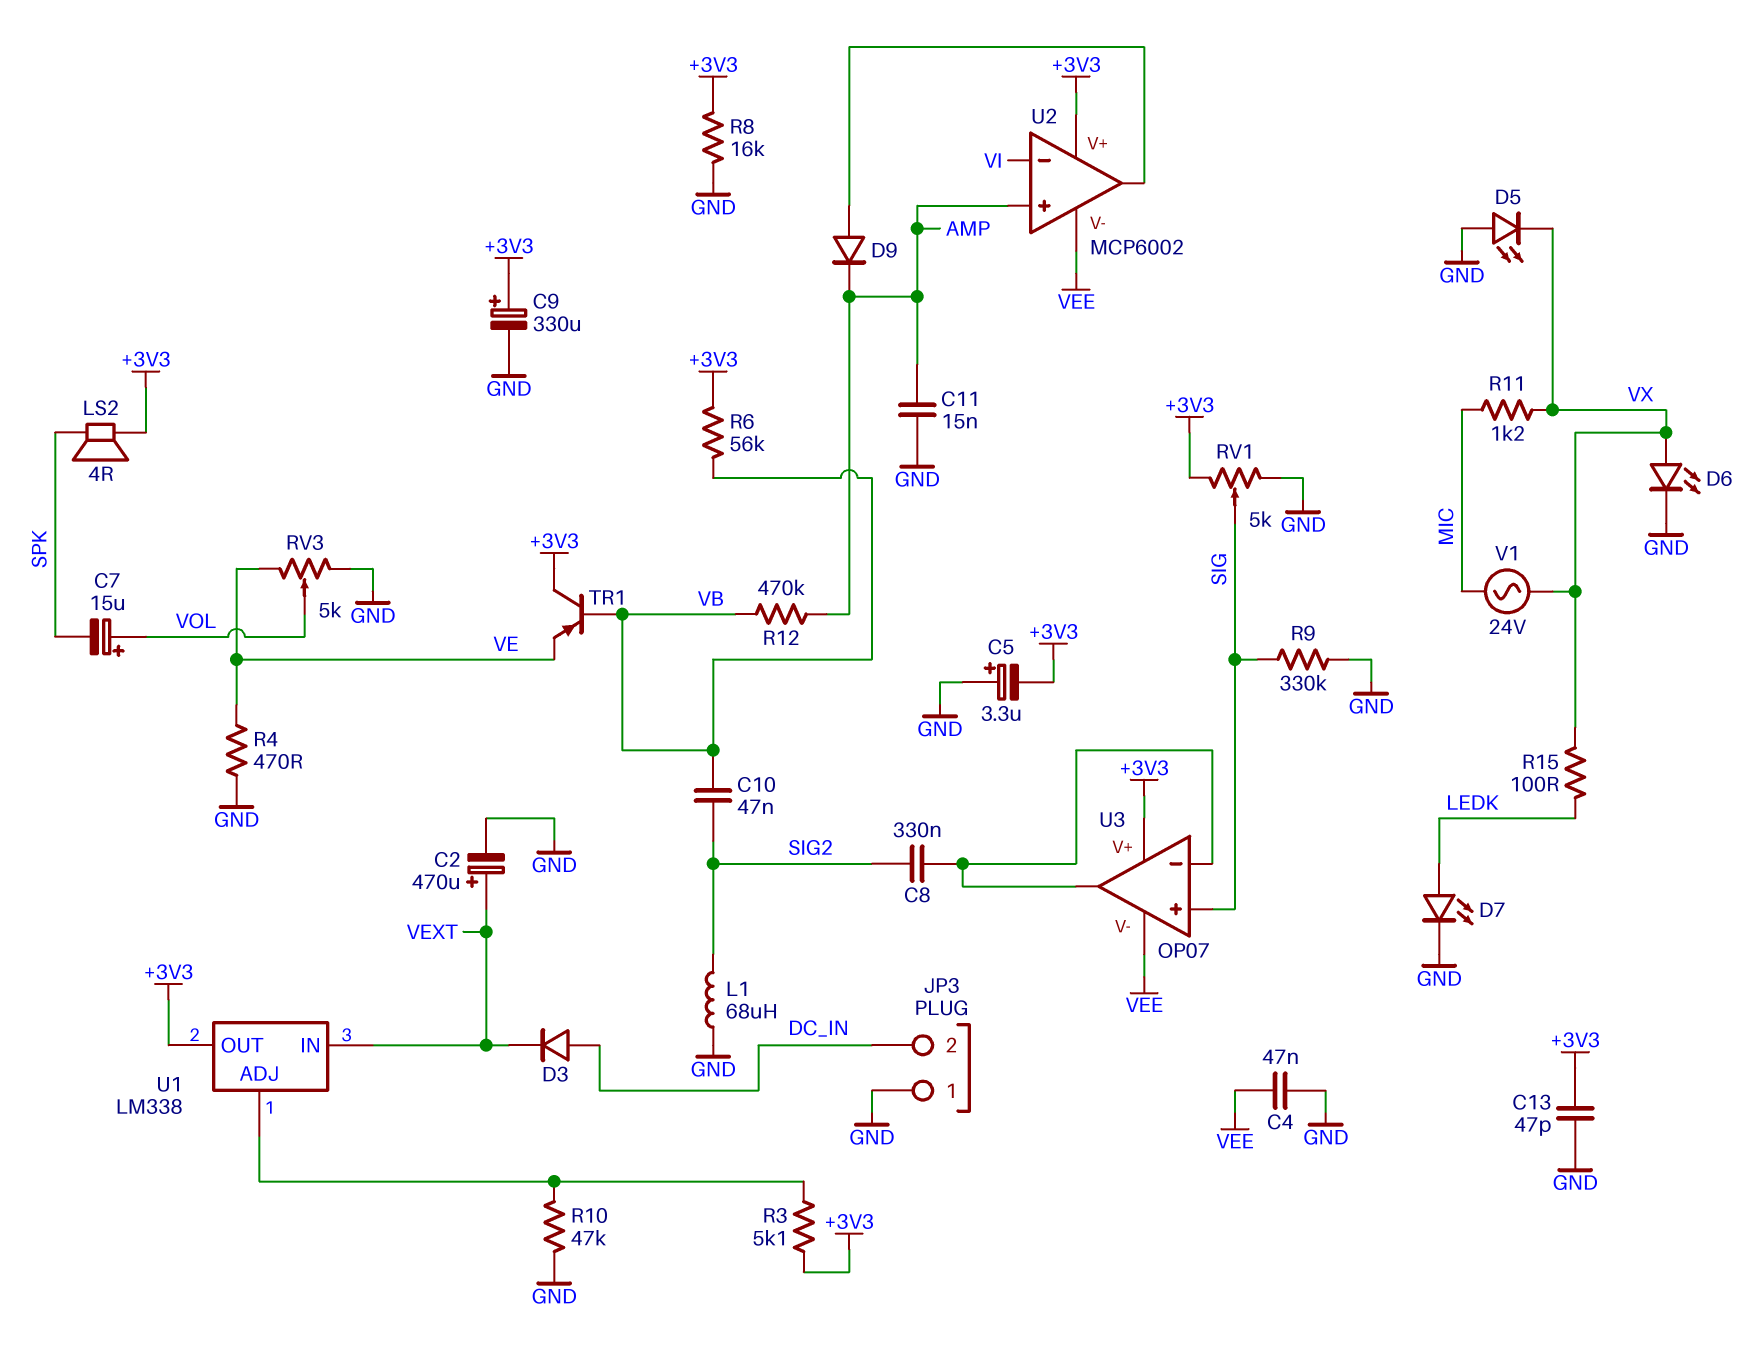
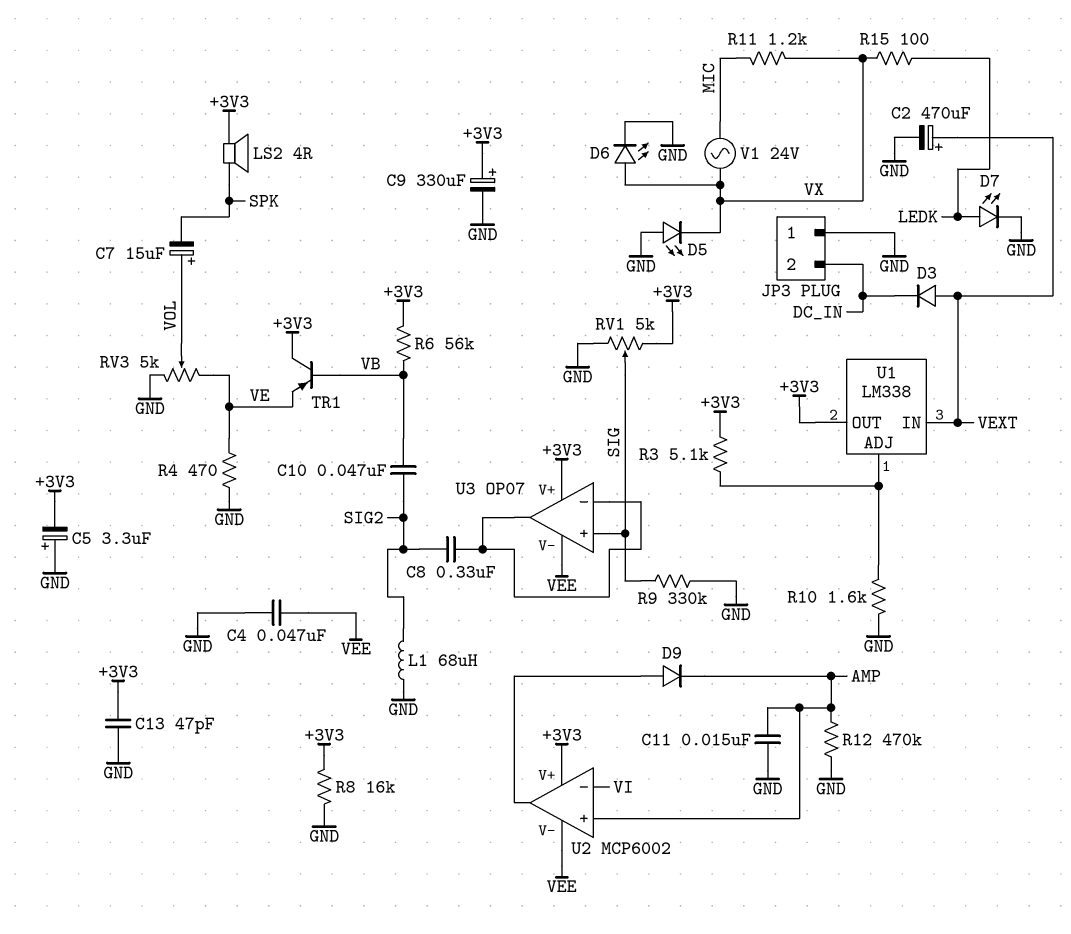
D3: diode (A DC_IN, K VEXT) -> diode (A VEXT, K DC_IN)
R10: 47k (GND, U1/ADJ) -> 1.6k (GND, U1/ADJ)
R12: 470k (AMP, VB) -> 470k (AMP, GND)

